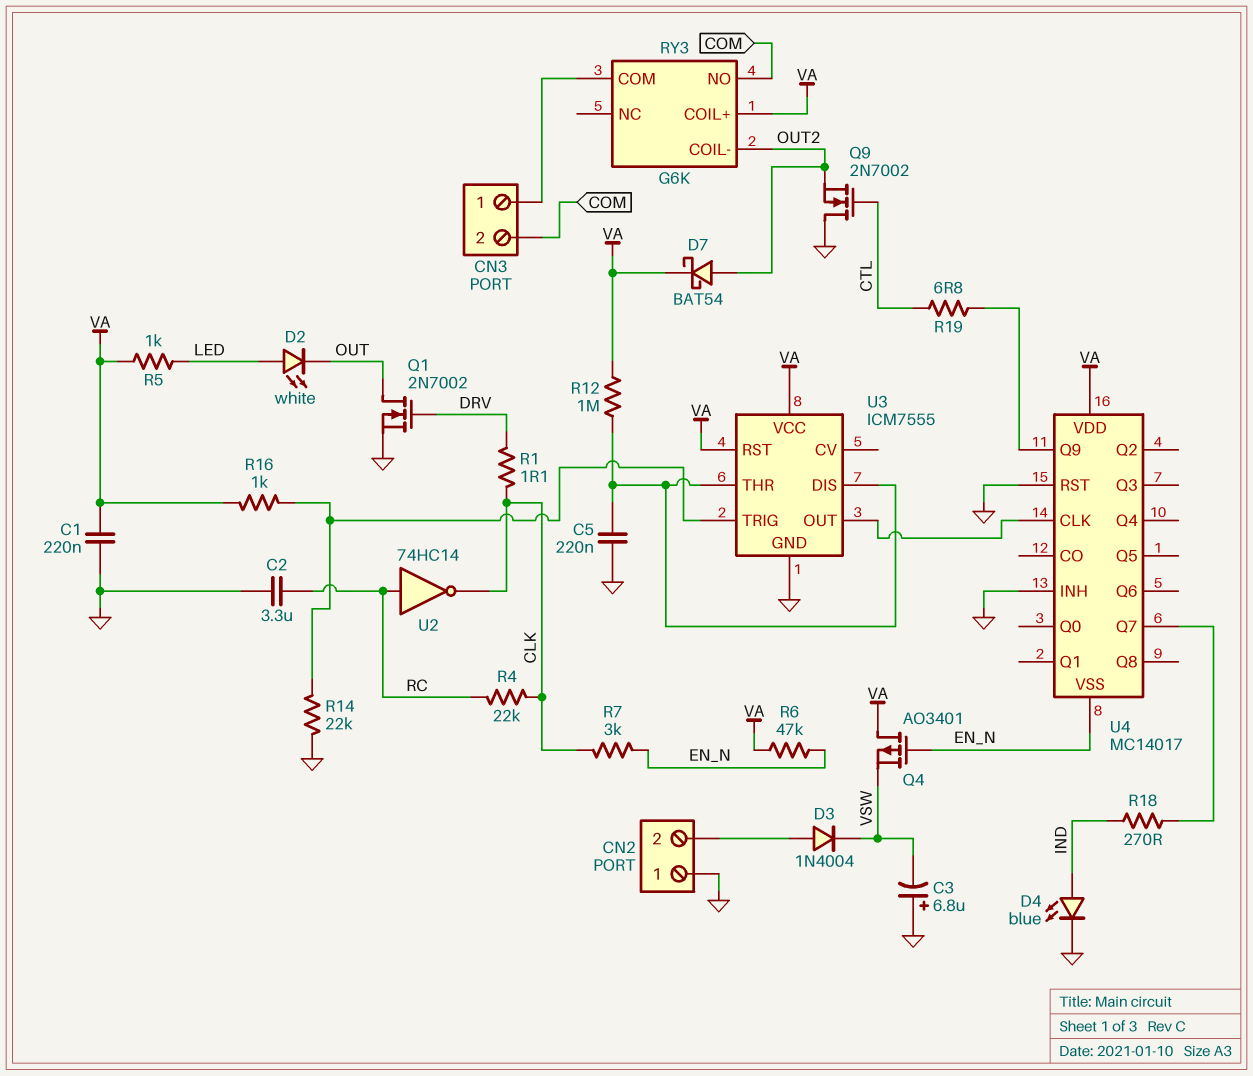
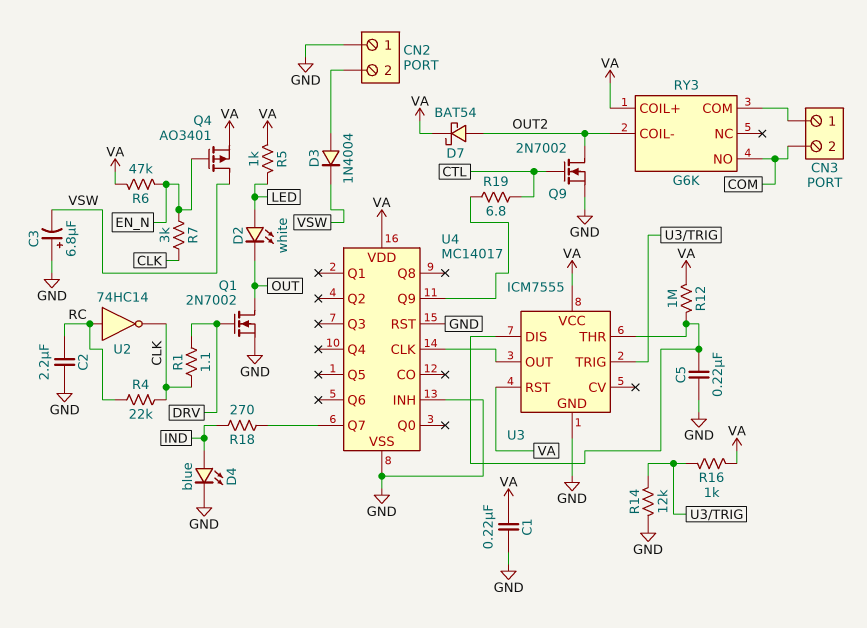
C2: 3.3uF (GND, RC) -> 2.2uF (GND, RC)
Q4: PMOS AO3401 (G EN_N, D VA, S VSW) -> PMOS AO3401 (G EN_N, D VSW, S VA)
Q9: NMOS 2N7002 (G CTL, D GND, S OUT2) -> NMOS 2N7002 (G CTL, D OUT2, S GND)
R14: 22k (GND, U3/TRIG) -> 12k (GND, U3/TRIG)
U4 pin VSS: EN_N -> GND

